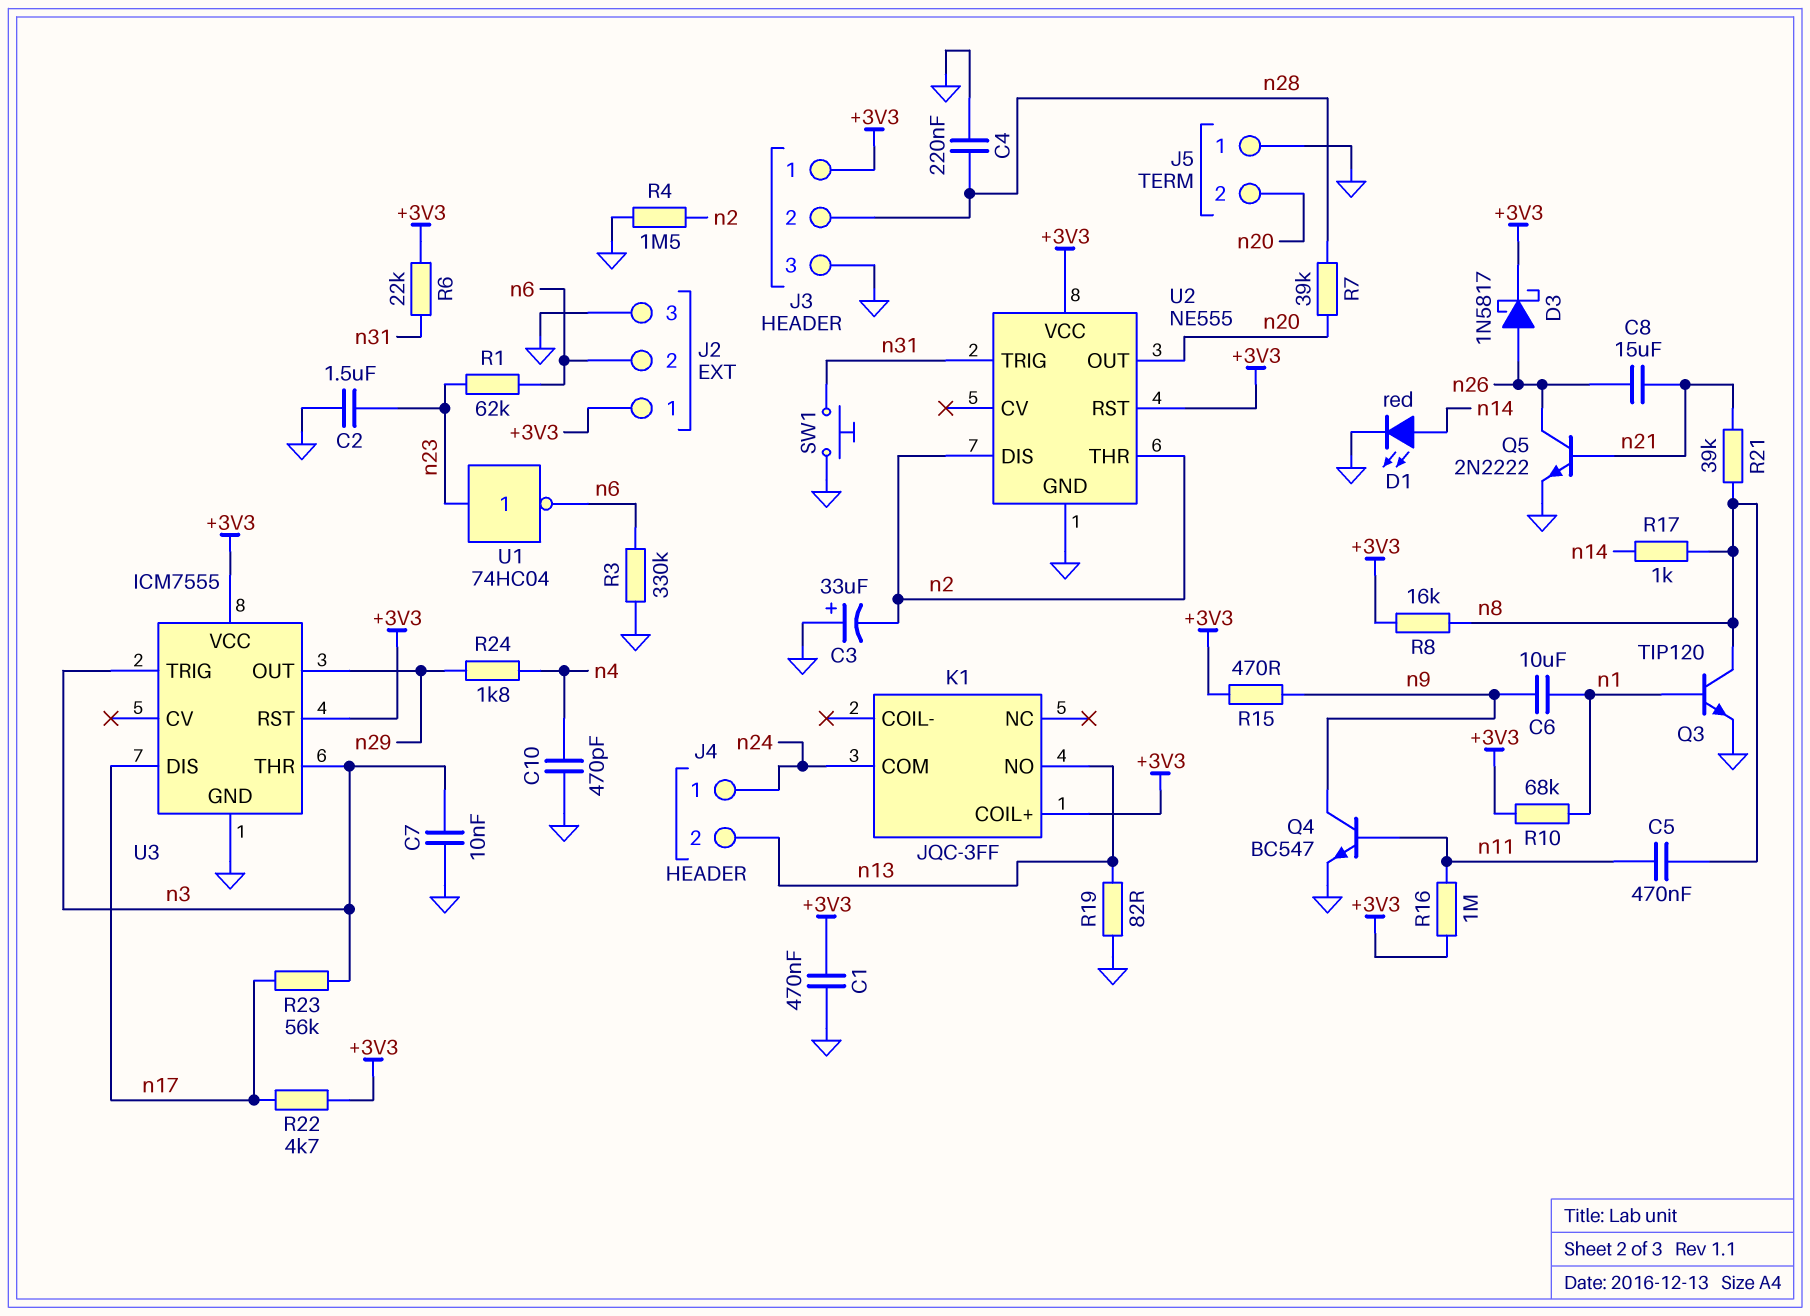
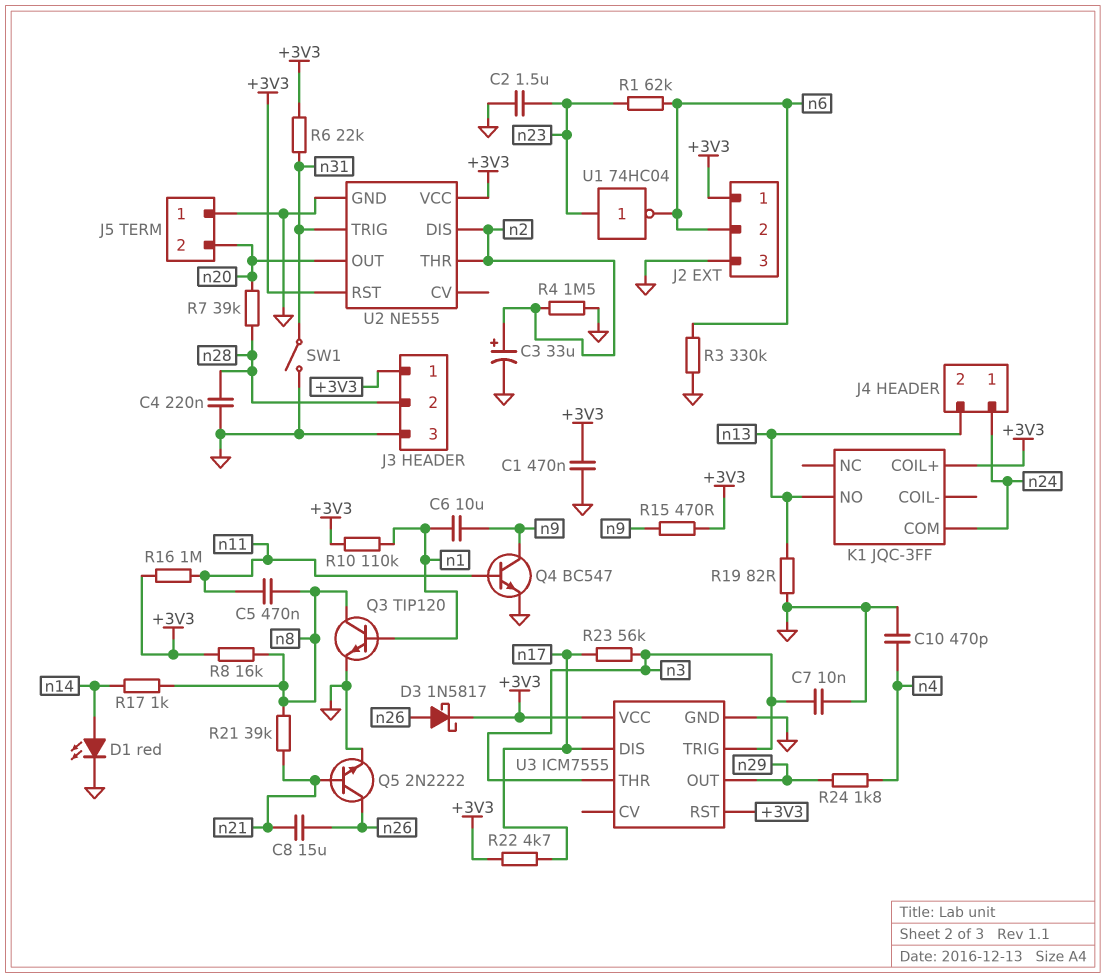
C3: 33uF (plus GND, minus n2) -> 33uF (plus n2, minus GND)
R10: 68k (+3V3, n1) -> 110k (+3V3, n1)
SW1: button (GND, n31) -> switch (GND, n31)

